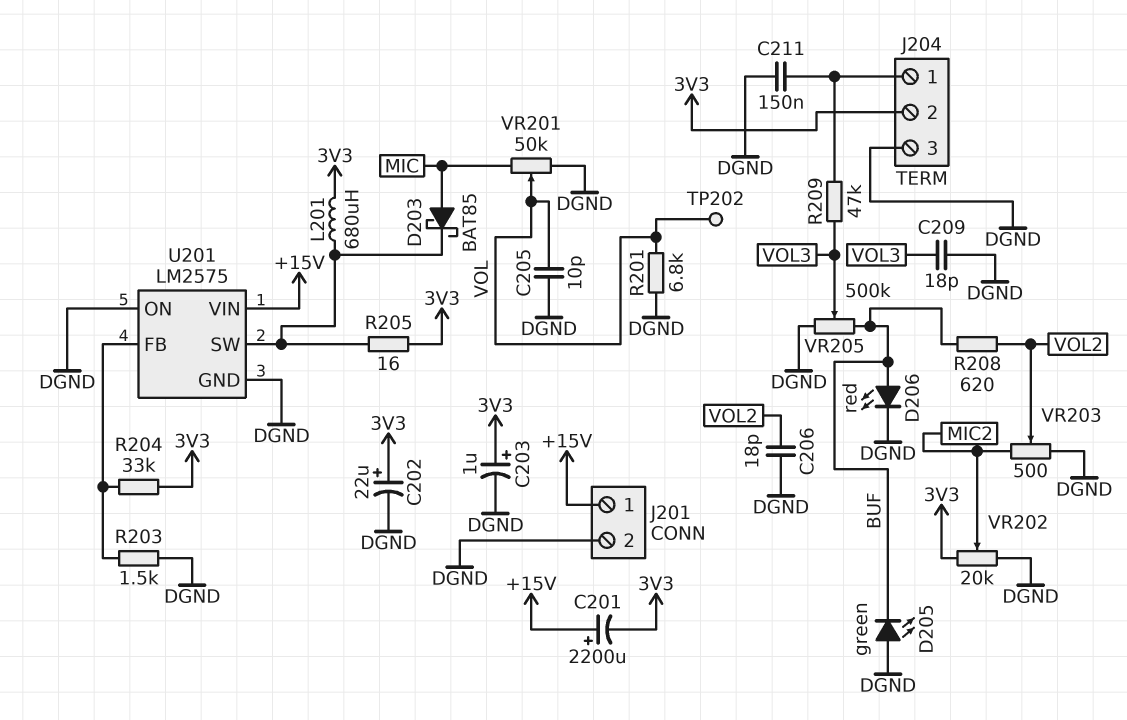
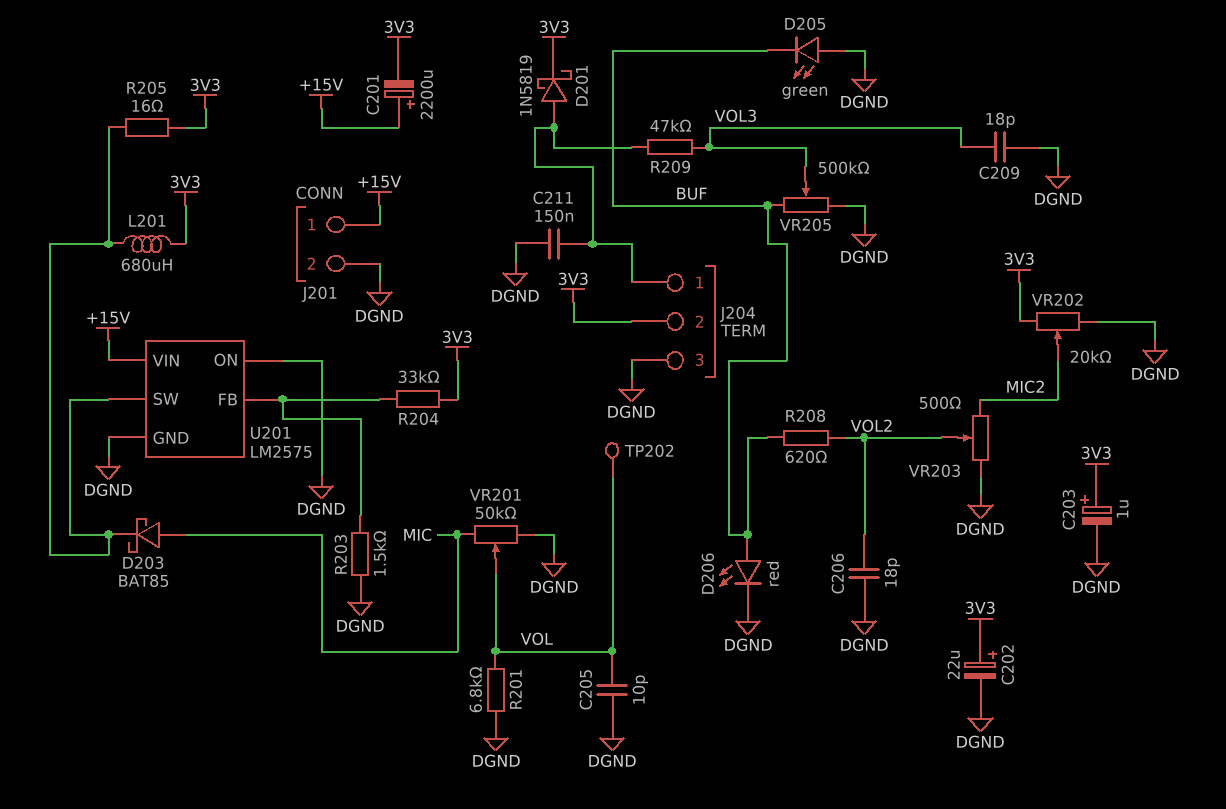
D201: none -> schottky 1N5819 (A J204/1, K 3V3)

